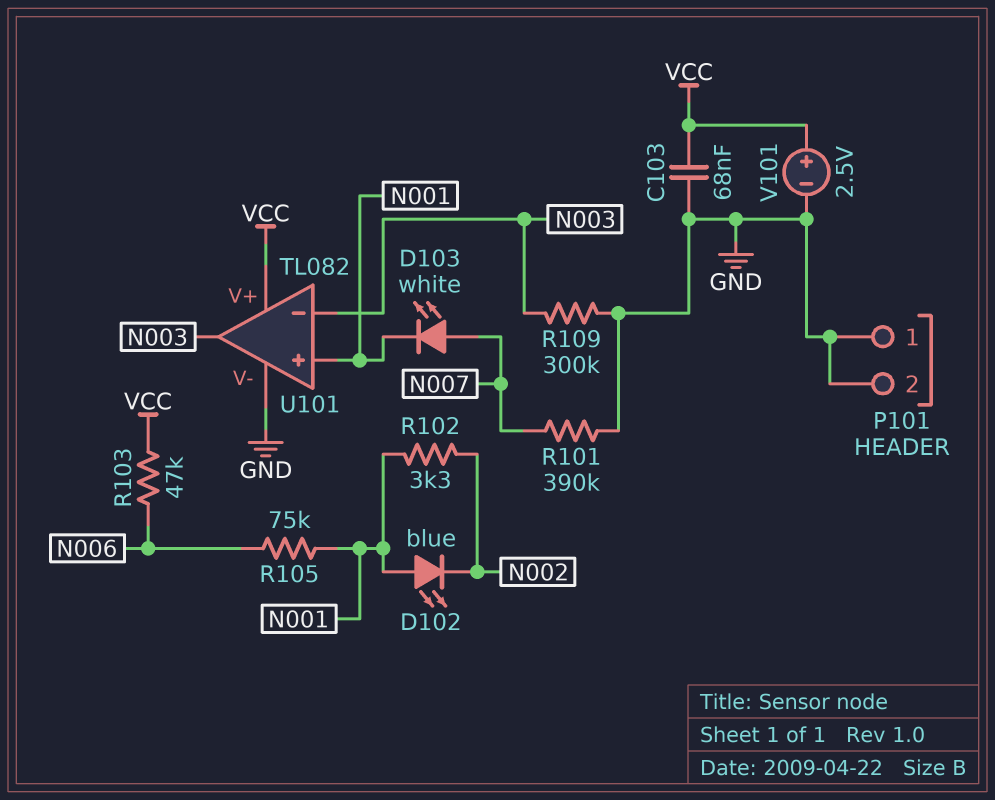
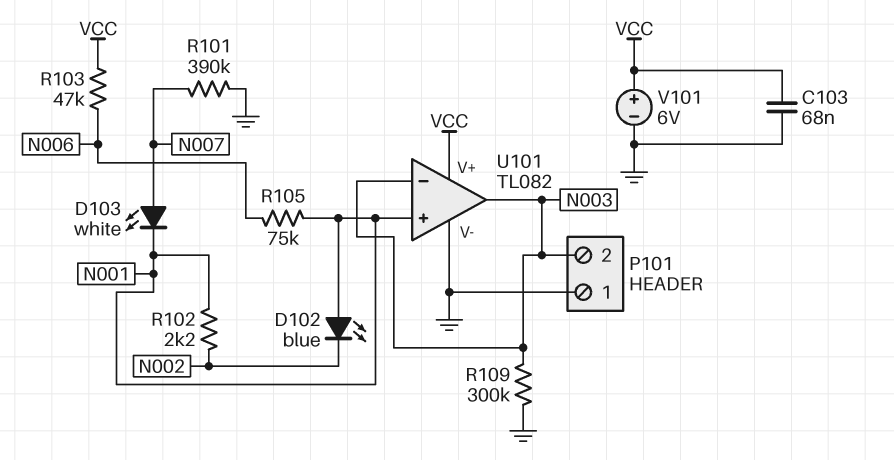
P101 pin 2: GND -> N003
R102: 3.3k (N001, N002) -> 2.2k (N001, N002)
V101: 2.5V (plus VCC, minus GND) -> 6V (plus VCC, minus GND)

